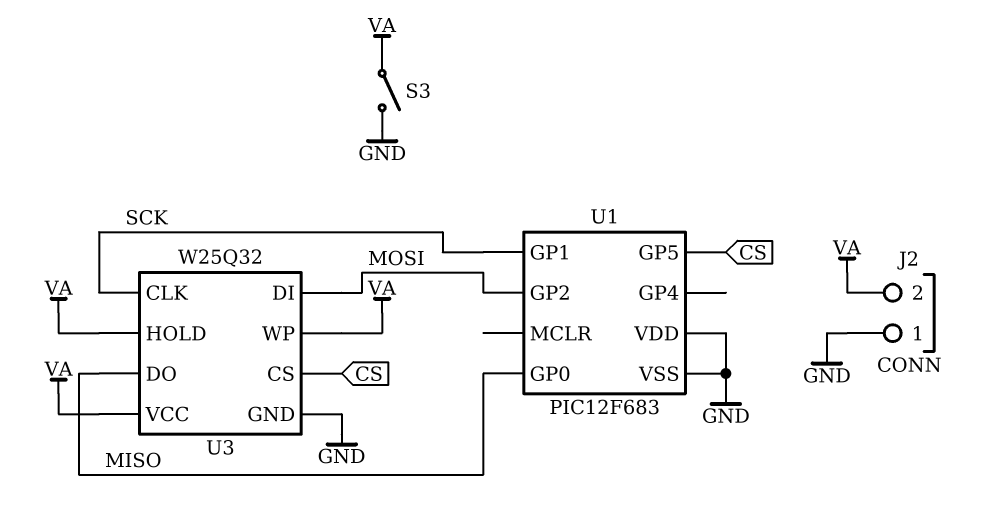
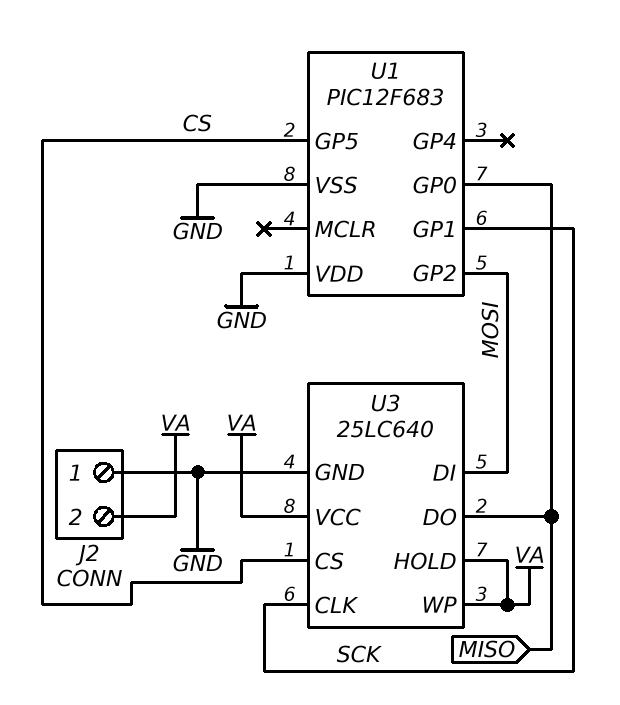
S3: switch (GND, VA) -> none
U3: W25Q32 -> 25LC640

